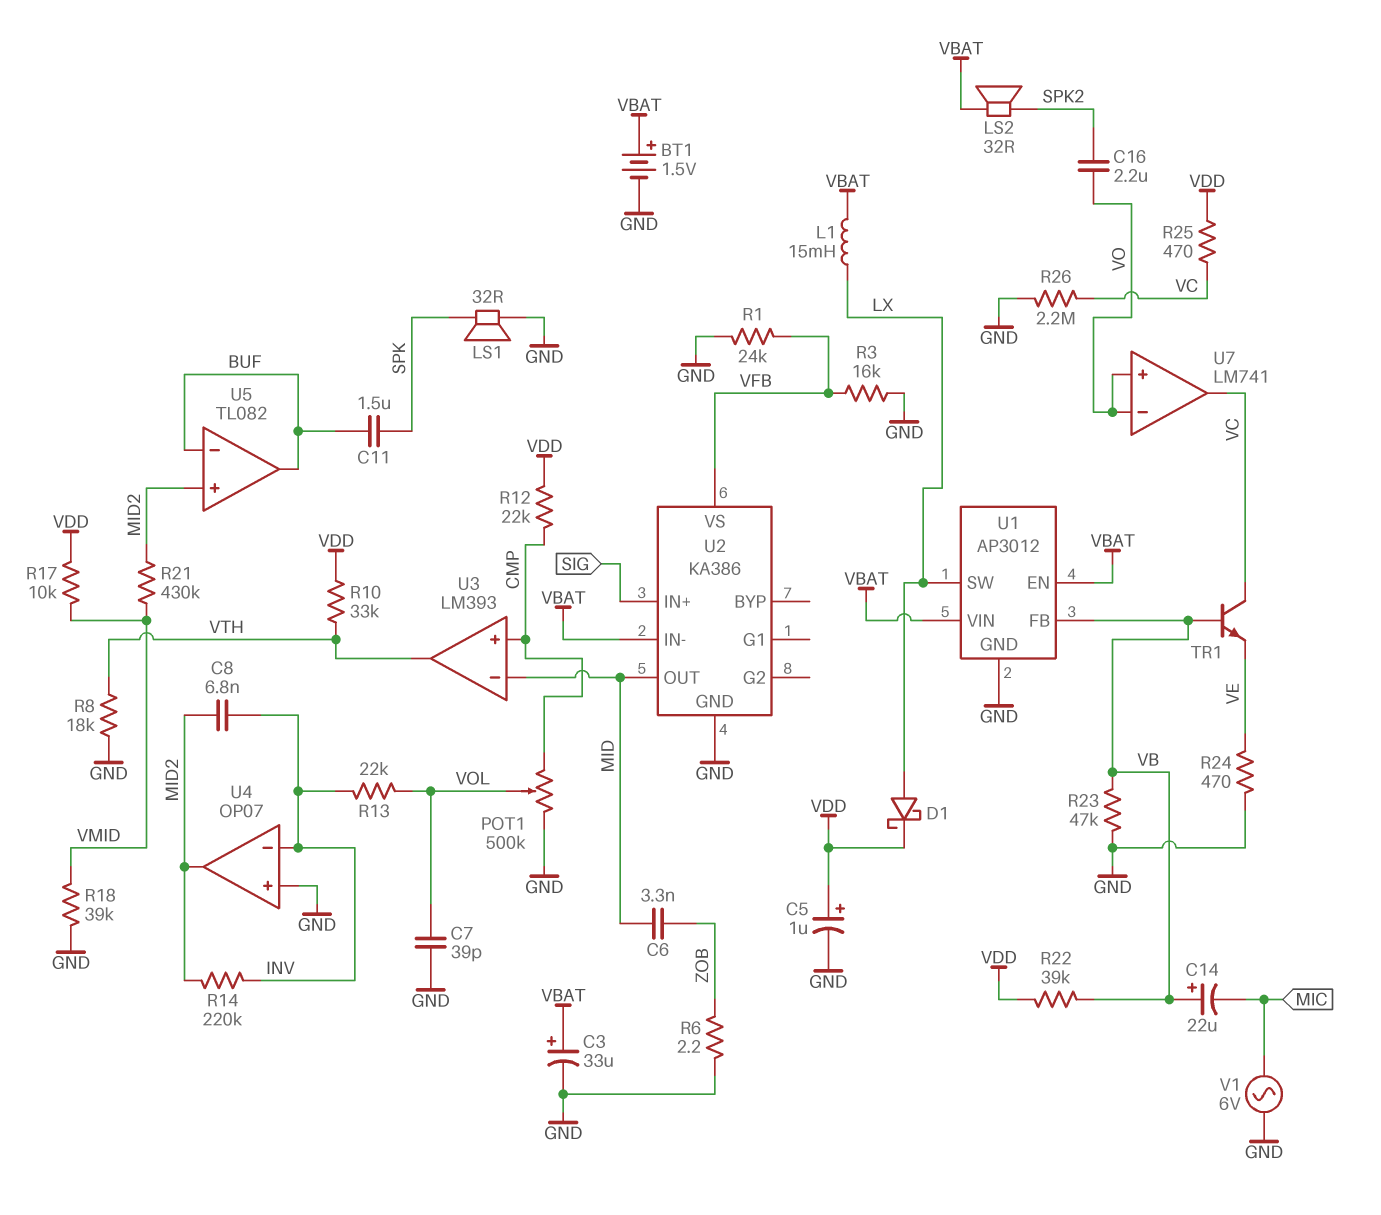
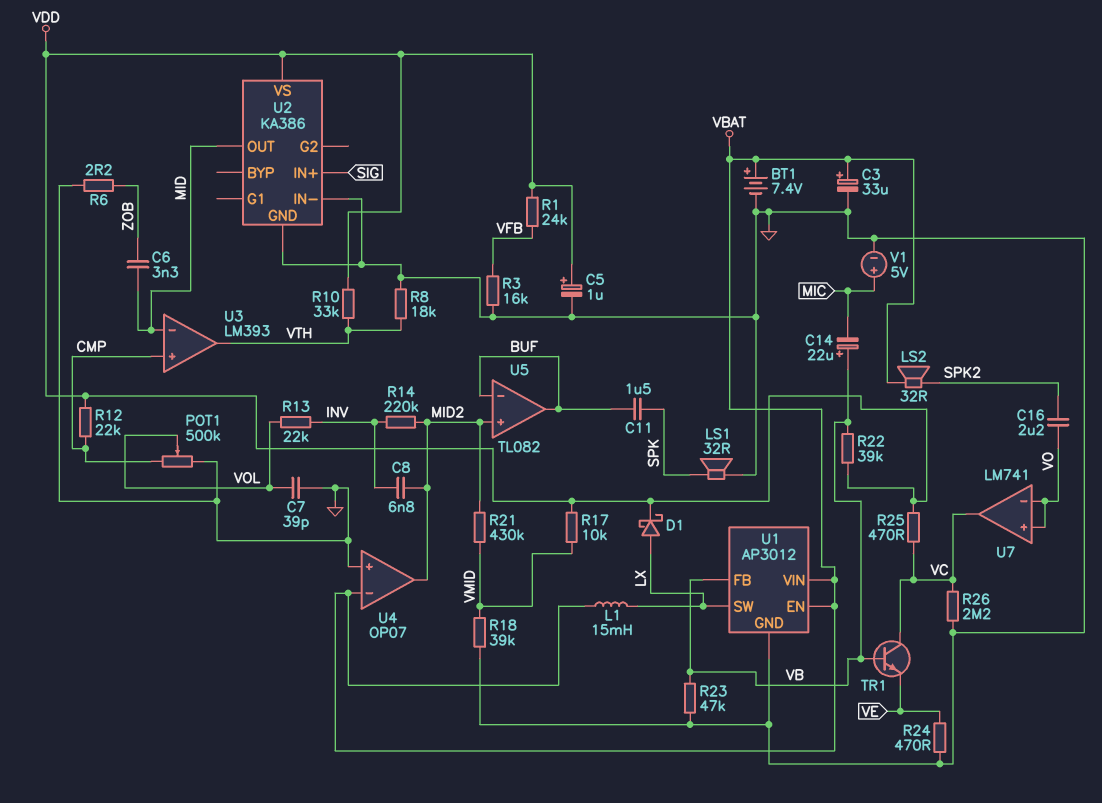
BT1: 1.5V (plus VBAT, minus GND) -> 7.4V (plus VBAT, minus GND)
R1: 24k (GND, VFB) -> 24k (VDD, VFB)
U2 pin IN-: VBAT -> GND
U2 pin VS: VFB -> VDD
U4 pin in-: INV -> VBAT
V1: AC 6V (GND, MIC) -> 5V (plus MIC, minus GND)

